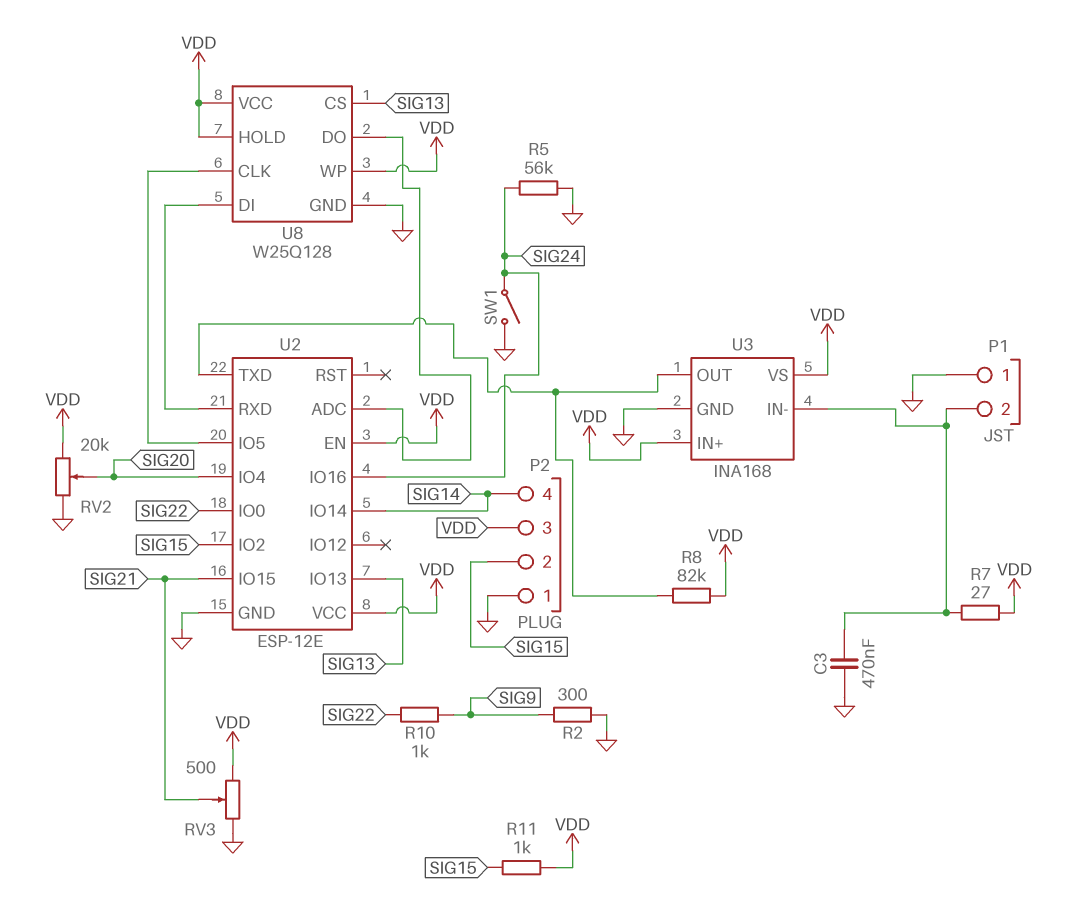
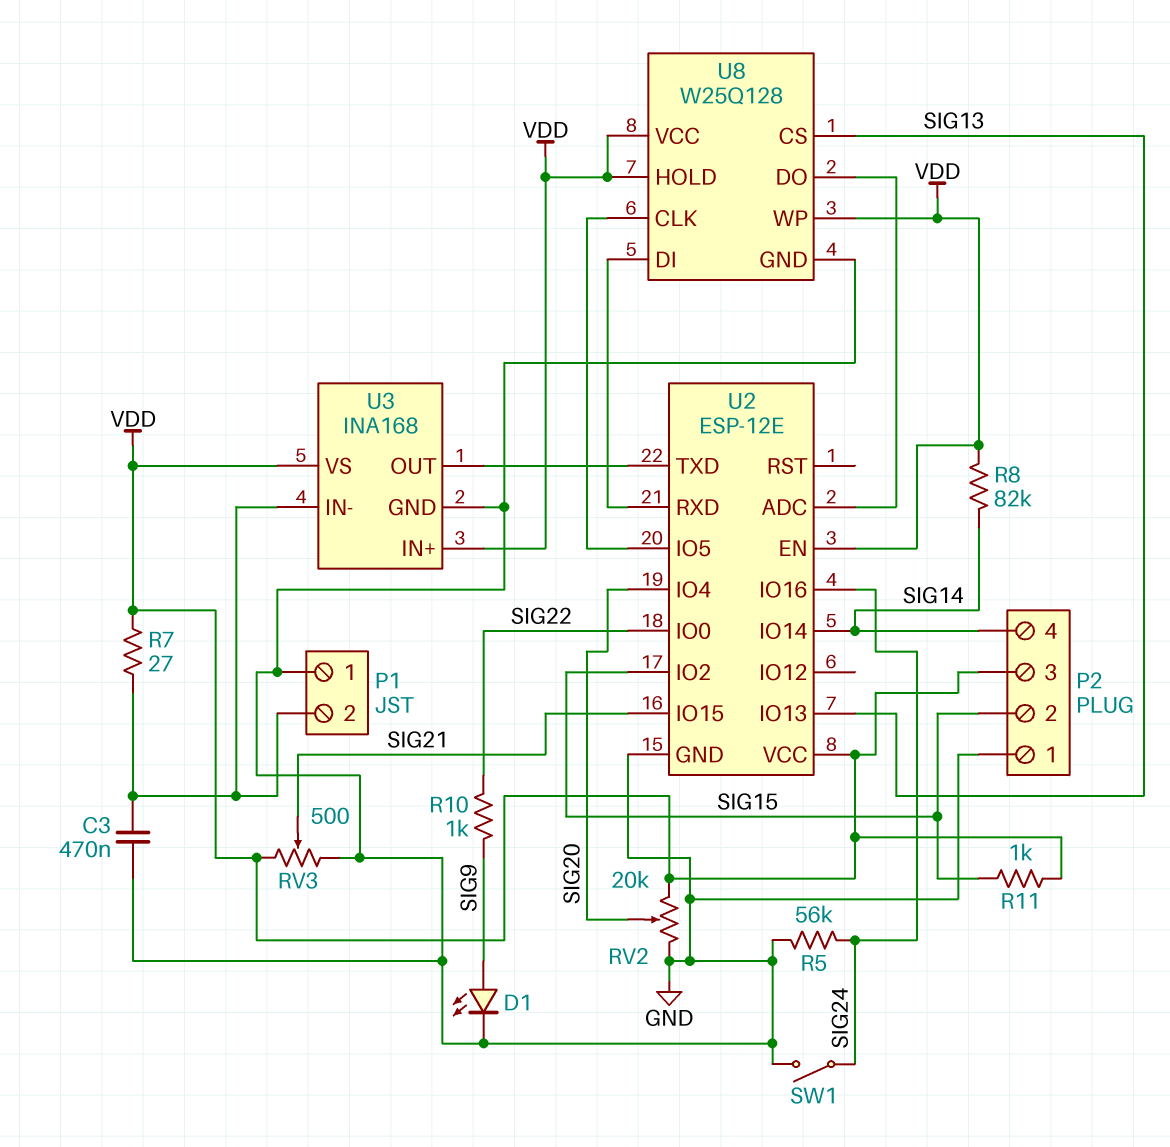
D1: none -> LED (A SIG9, K GND)
R2: 300 (GND, SIG9) -> none
R8: 82k (U2/TXD, VDD) -> 82k (SIG14, VDD)

